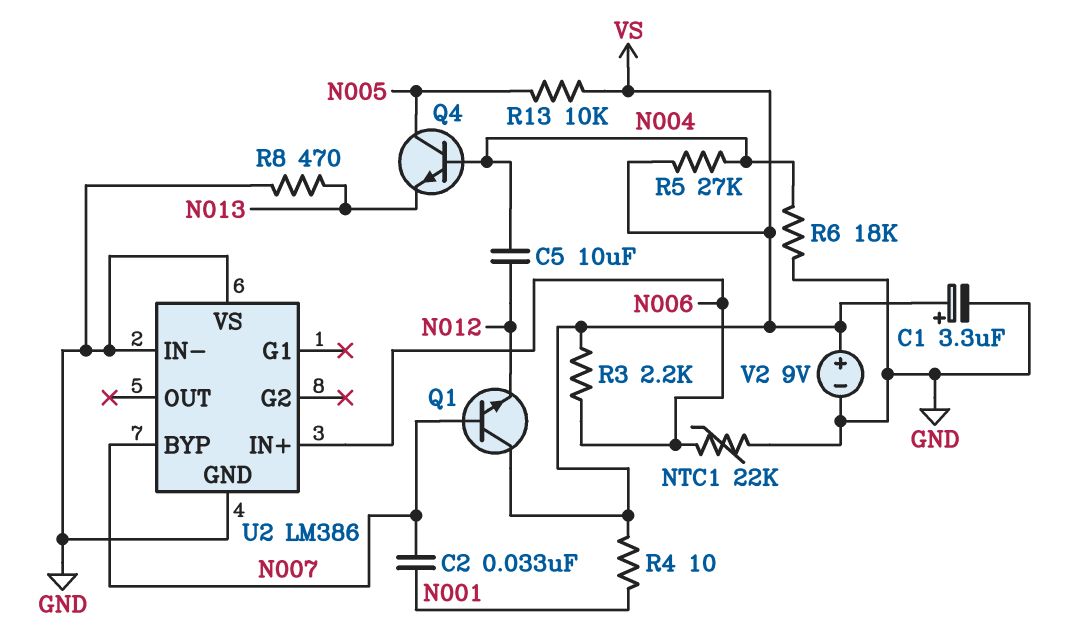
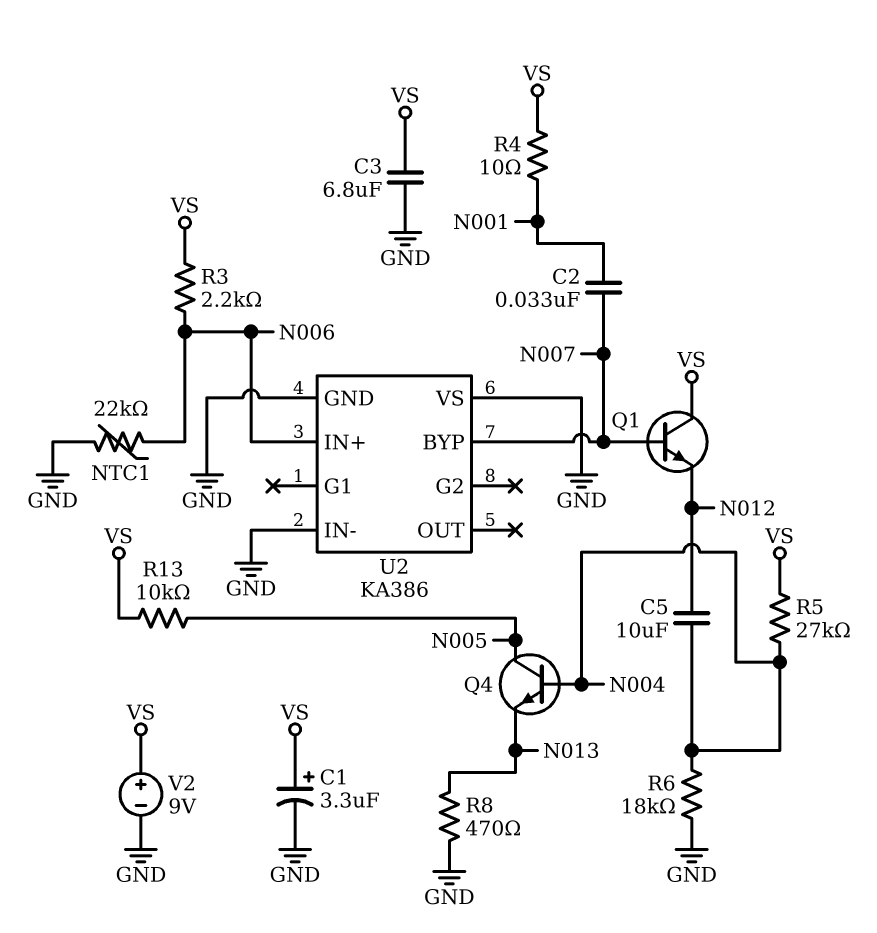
C3: none -> 6.8uF (GND, VS)
U2: LM386 -> KA386

